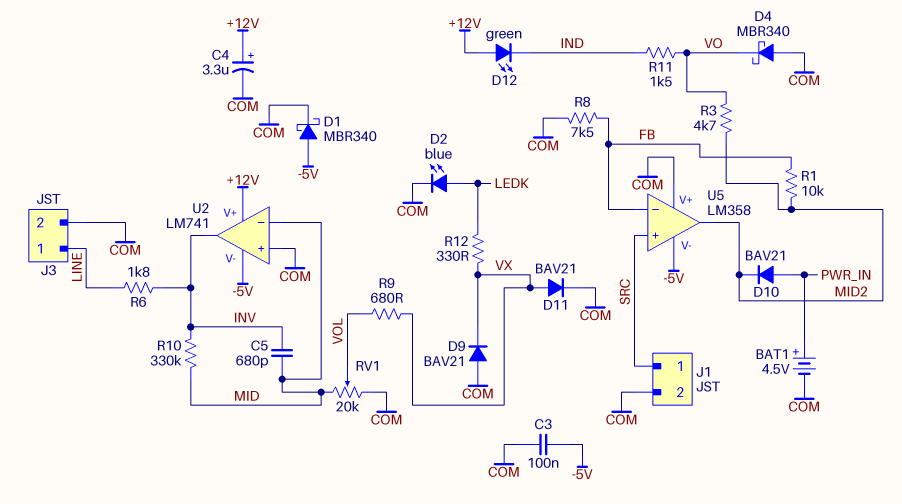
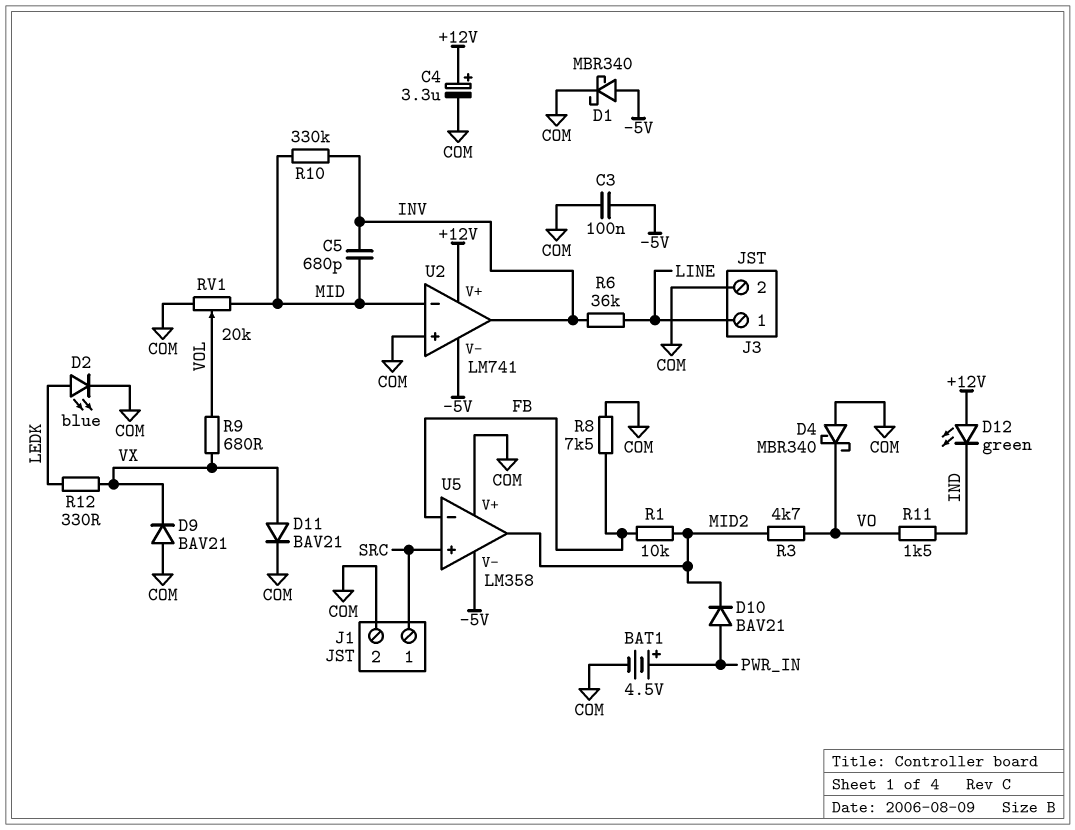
R6: 1.8k (INV, LINE) -> 36k (INV, LINE)

